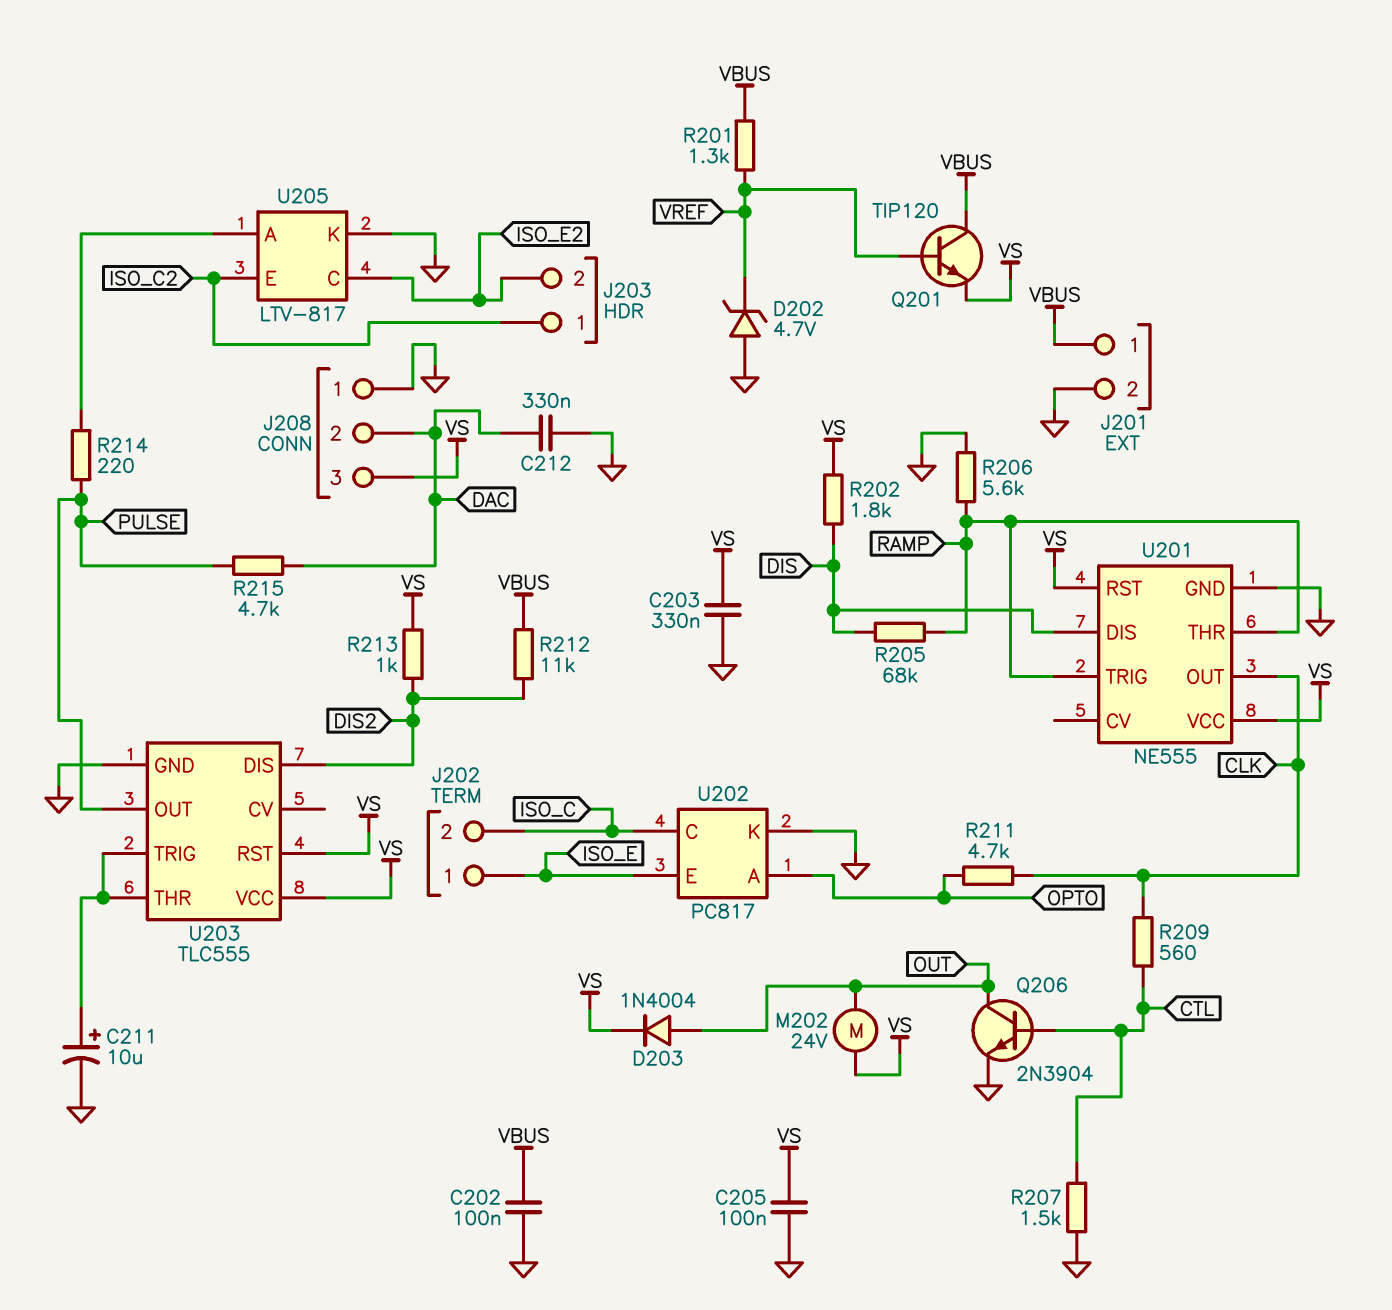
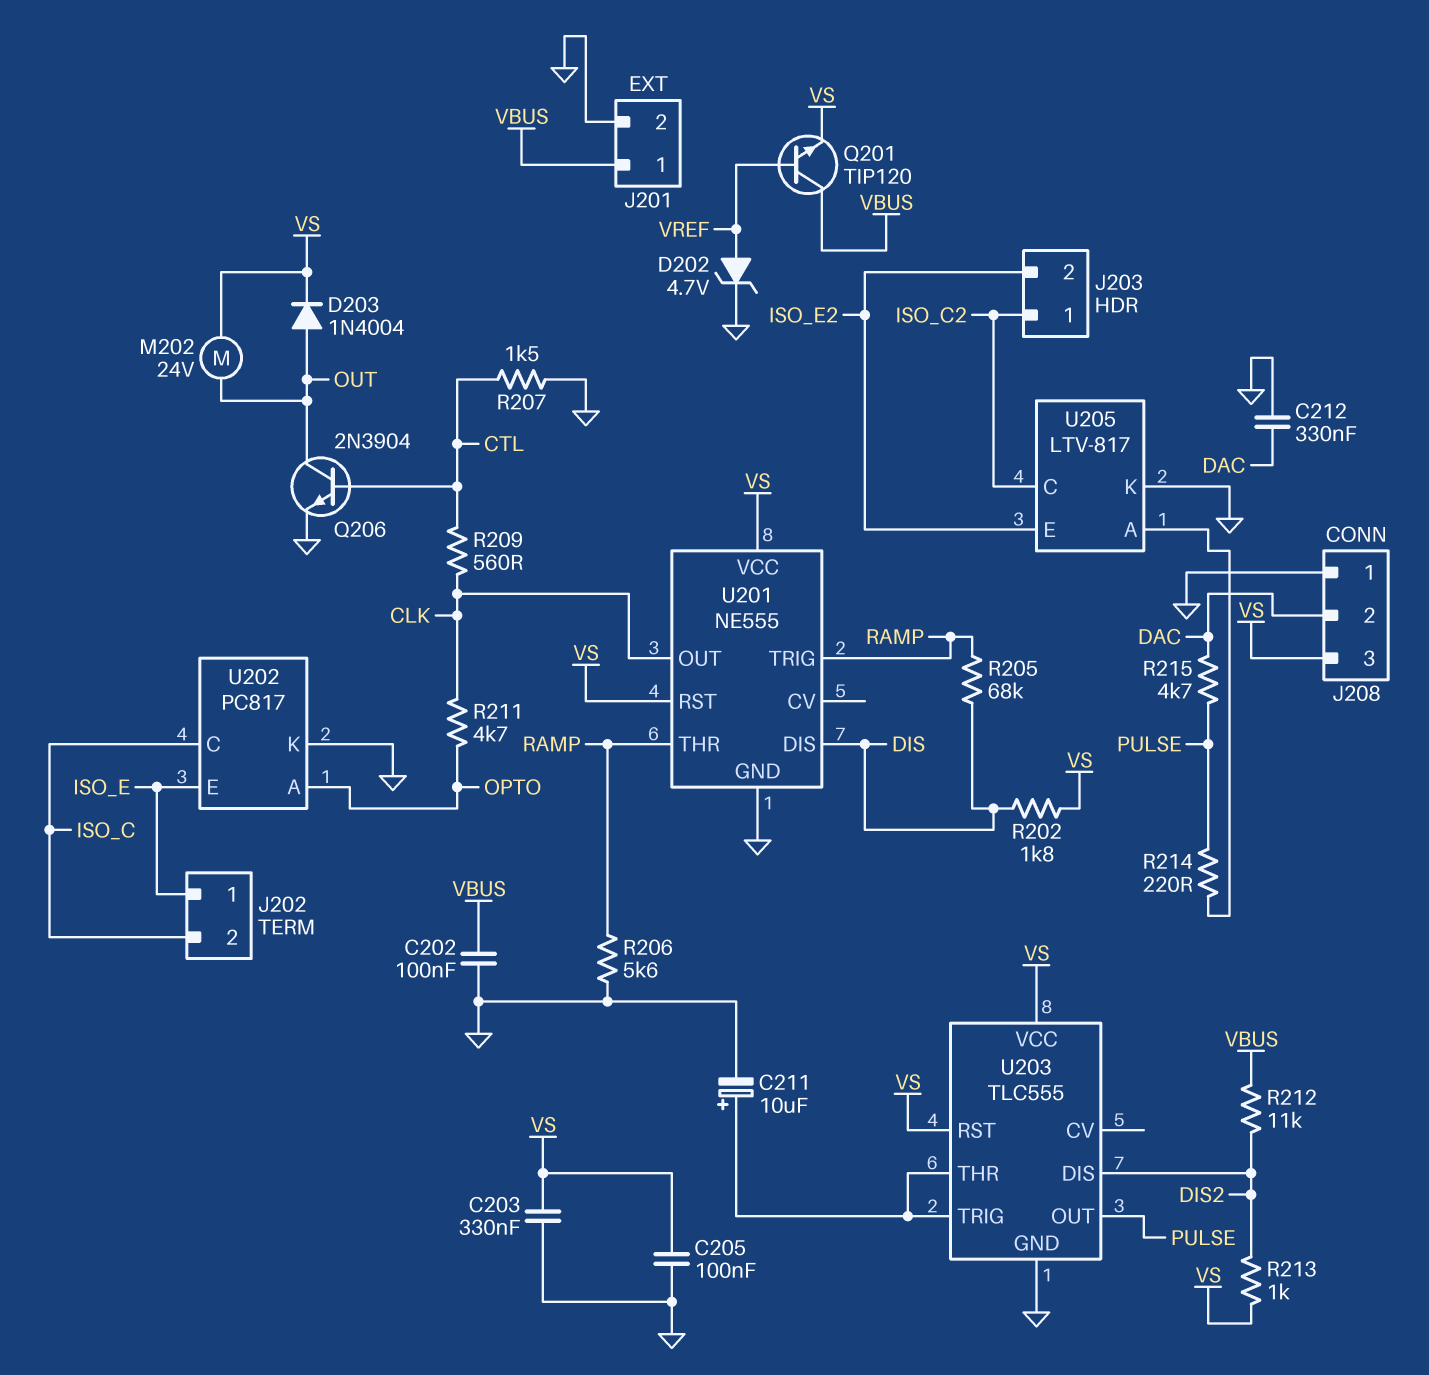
D202: zener 4.7V (A GND, K VREF) -> zener 4.7V (A VREF, K GND)
R201: 1.3k (VBUS, VREF) -> none
U205 pin C: ISO_E2 -> ISO_C2
U205 pin E: ISO_C2 -> ISO_E2

